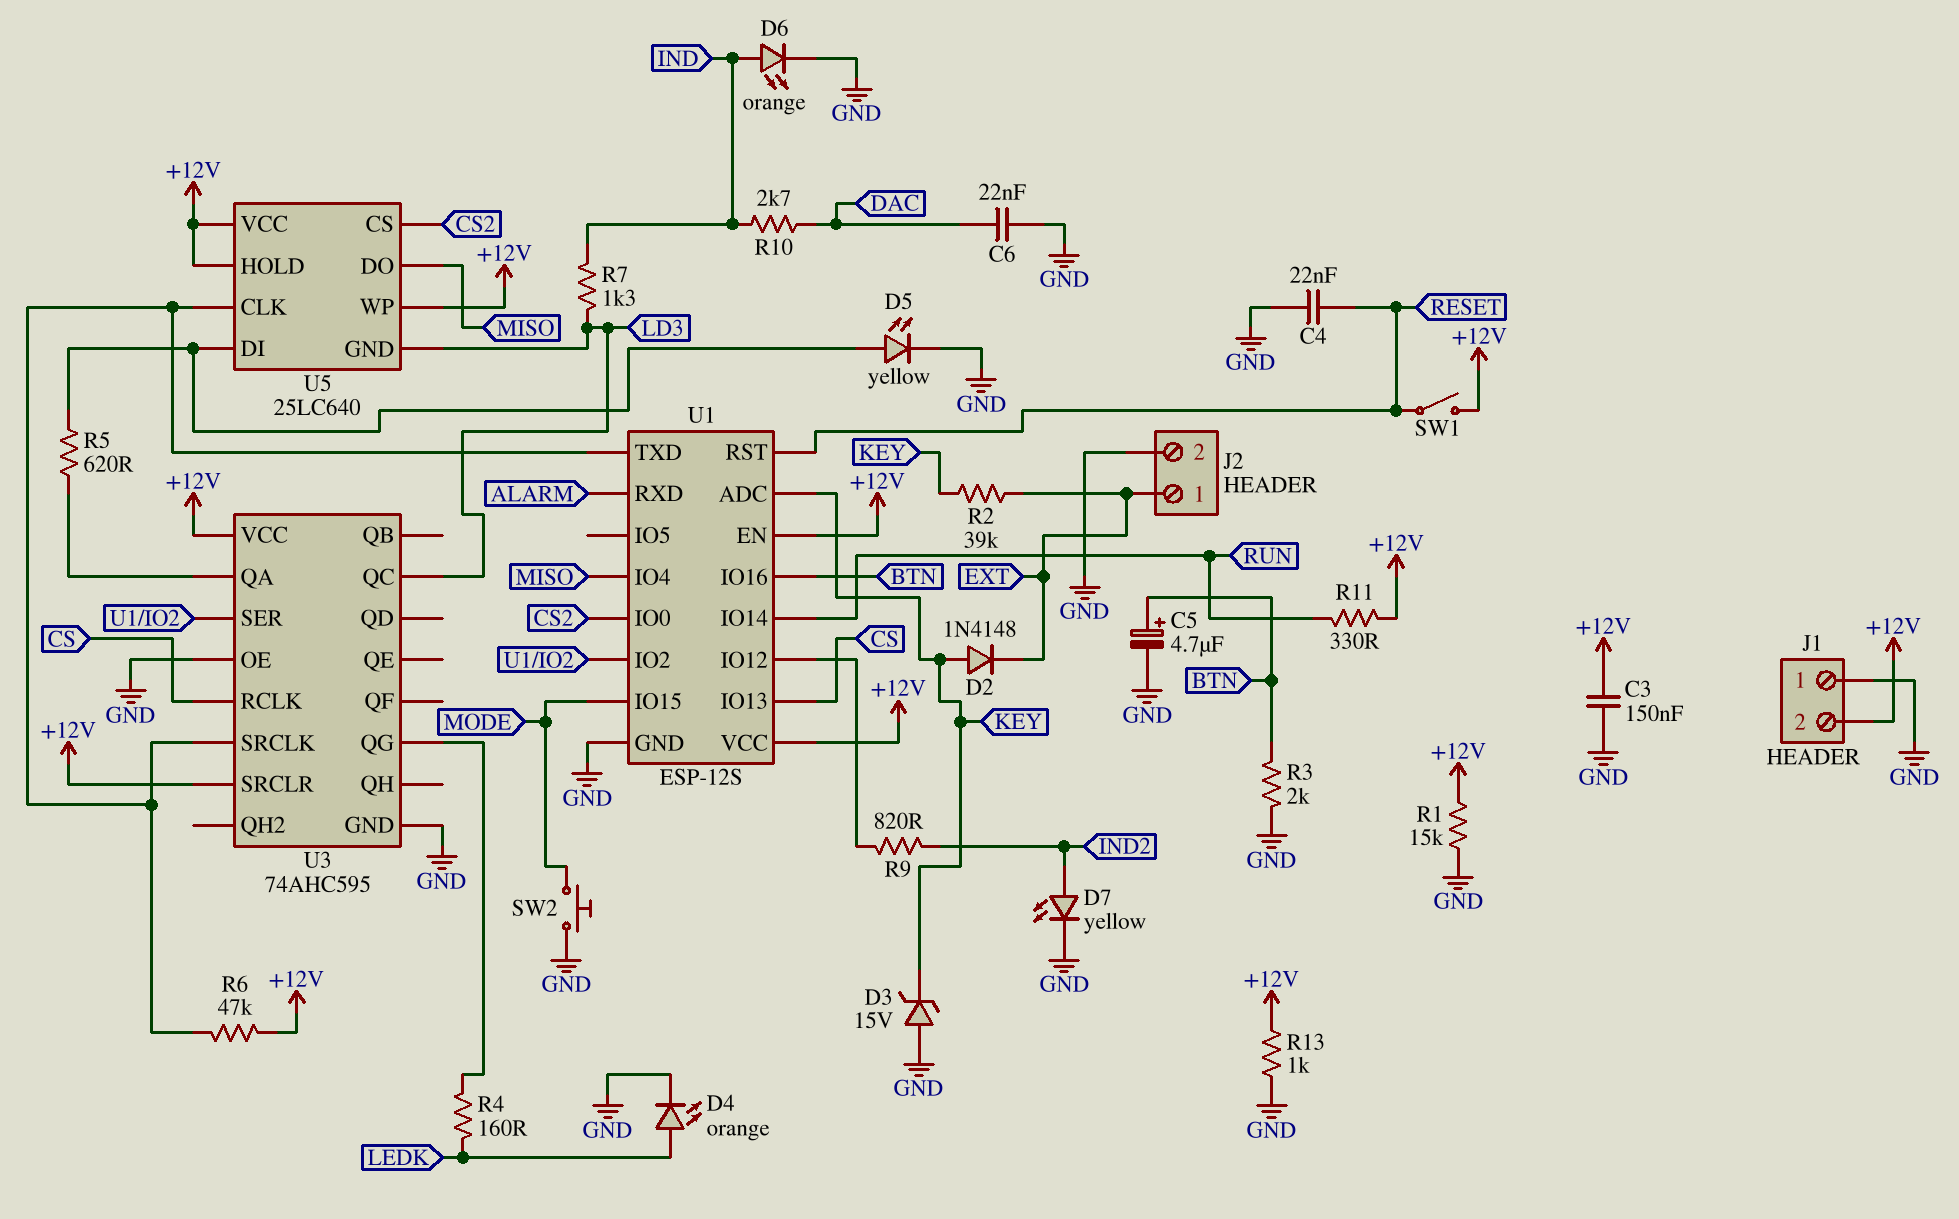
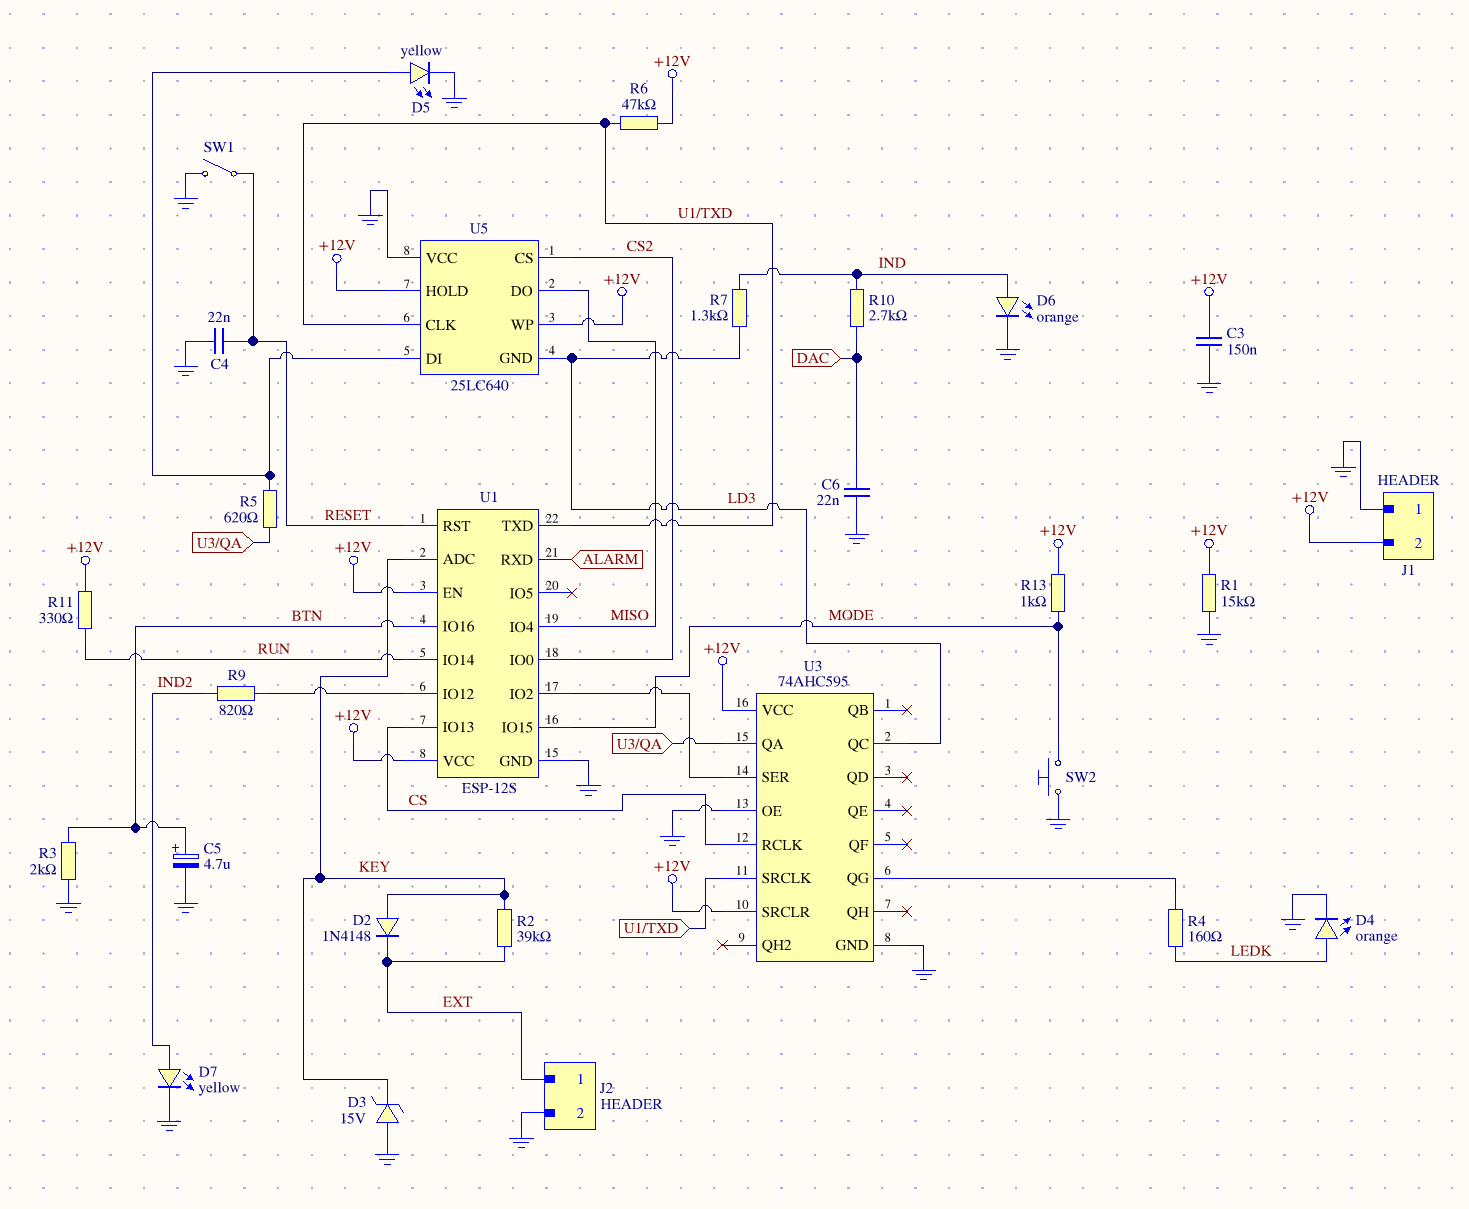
R13: 1k (+12V, GND) -> 1k (+12V, MODE)
SW1: switch (+12V, RESET) -> switch (GND, RESET)
U5 pin VCC: +12V -> GND

